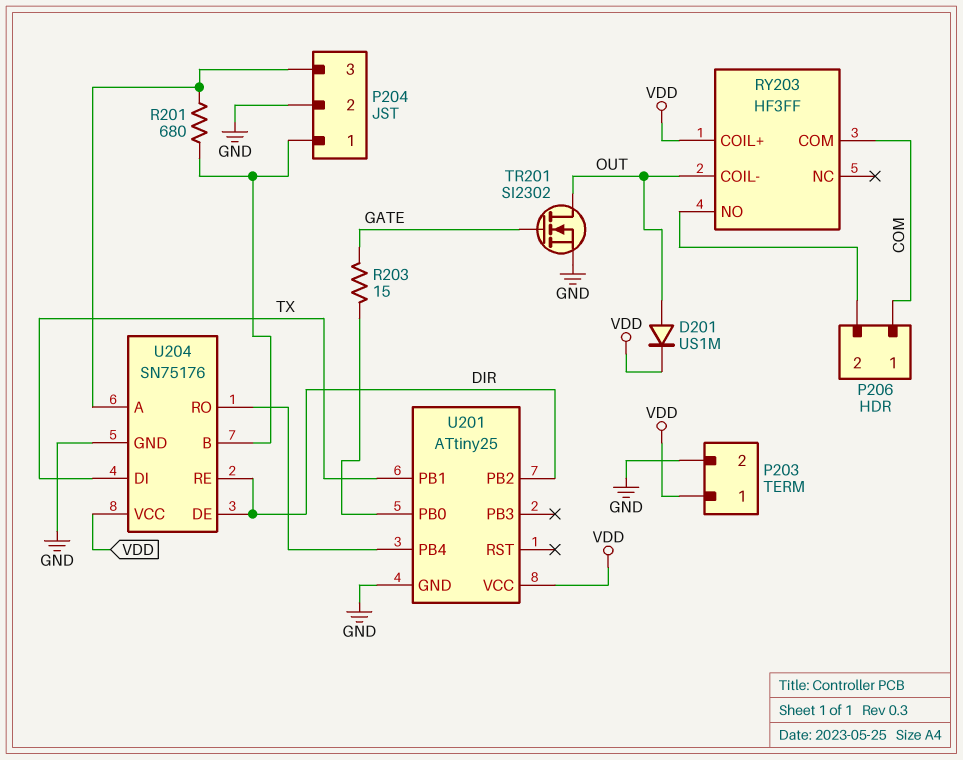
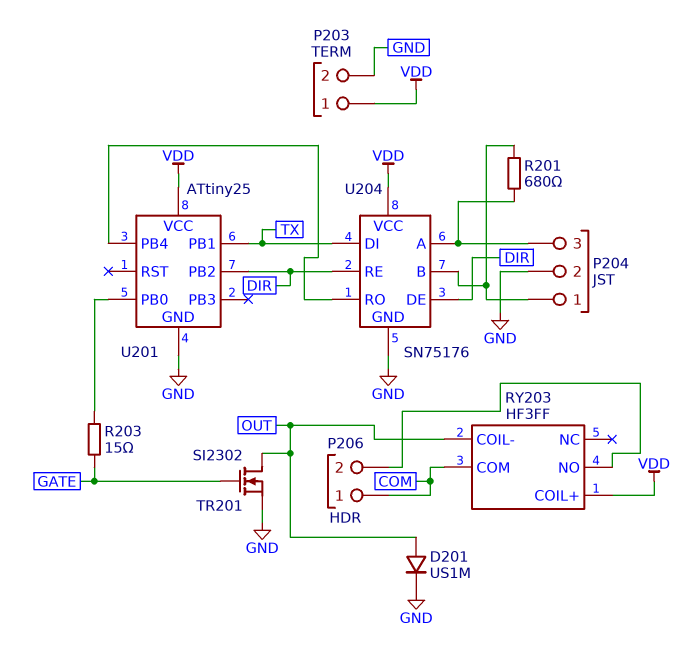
D201: diode US1M (A OUT, K VDD) -> diode US1M (A OUT, K GND)

